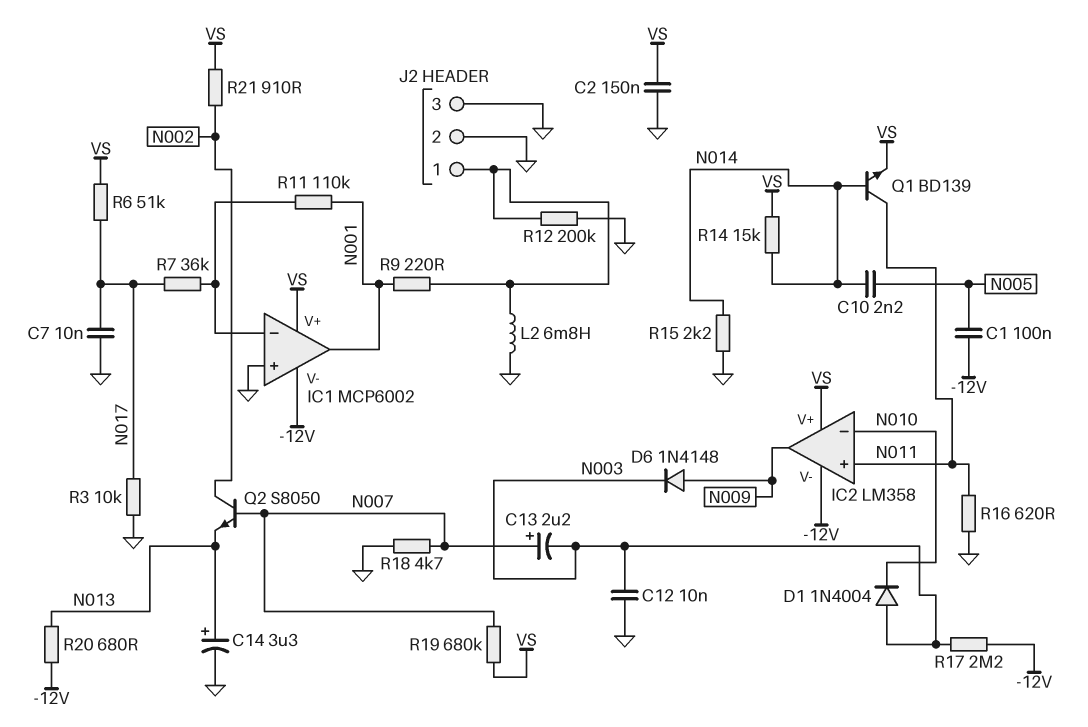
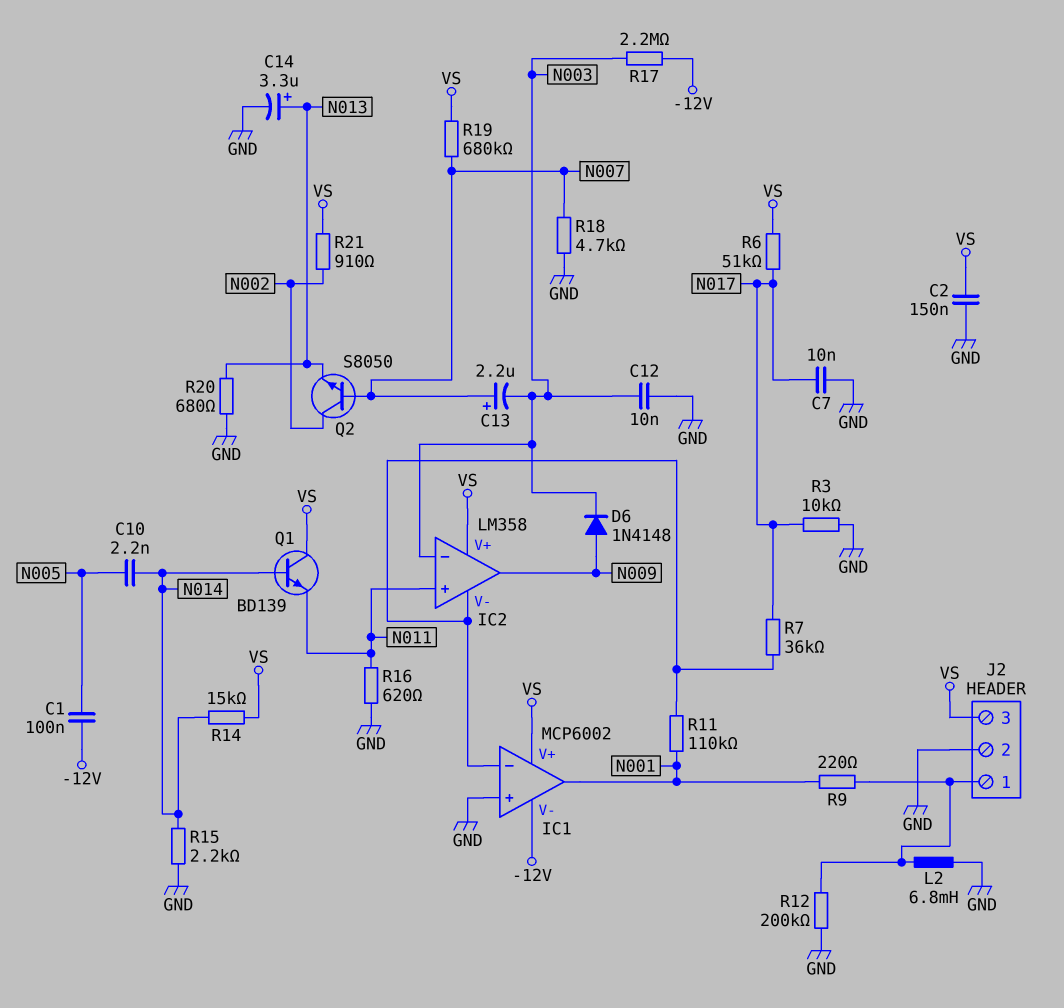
D1: diode 1N4004 (A N003, K N010) -> none
IC2 pin V-: -12V -> IC1/in-
IC2 pin in-: N010 -> N003
J2 pin 3: GND -> VS
Q1: NPN BD139 (B N014, C N011, E VS) -> NPN BD139 (B N014, C VS, E N011)
R20: 680 (-12V, N013) -> 680 (GND, N013)

